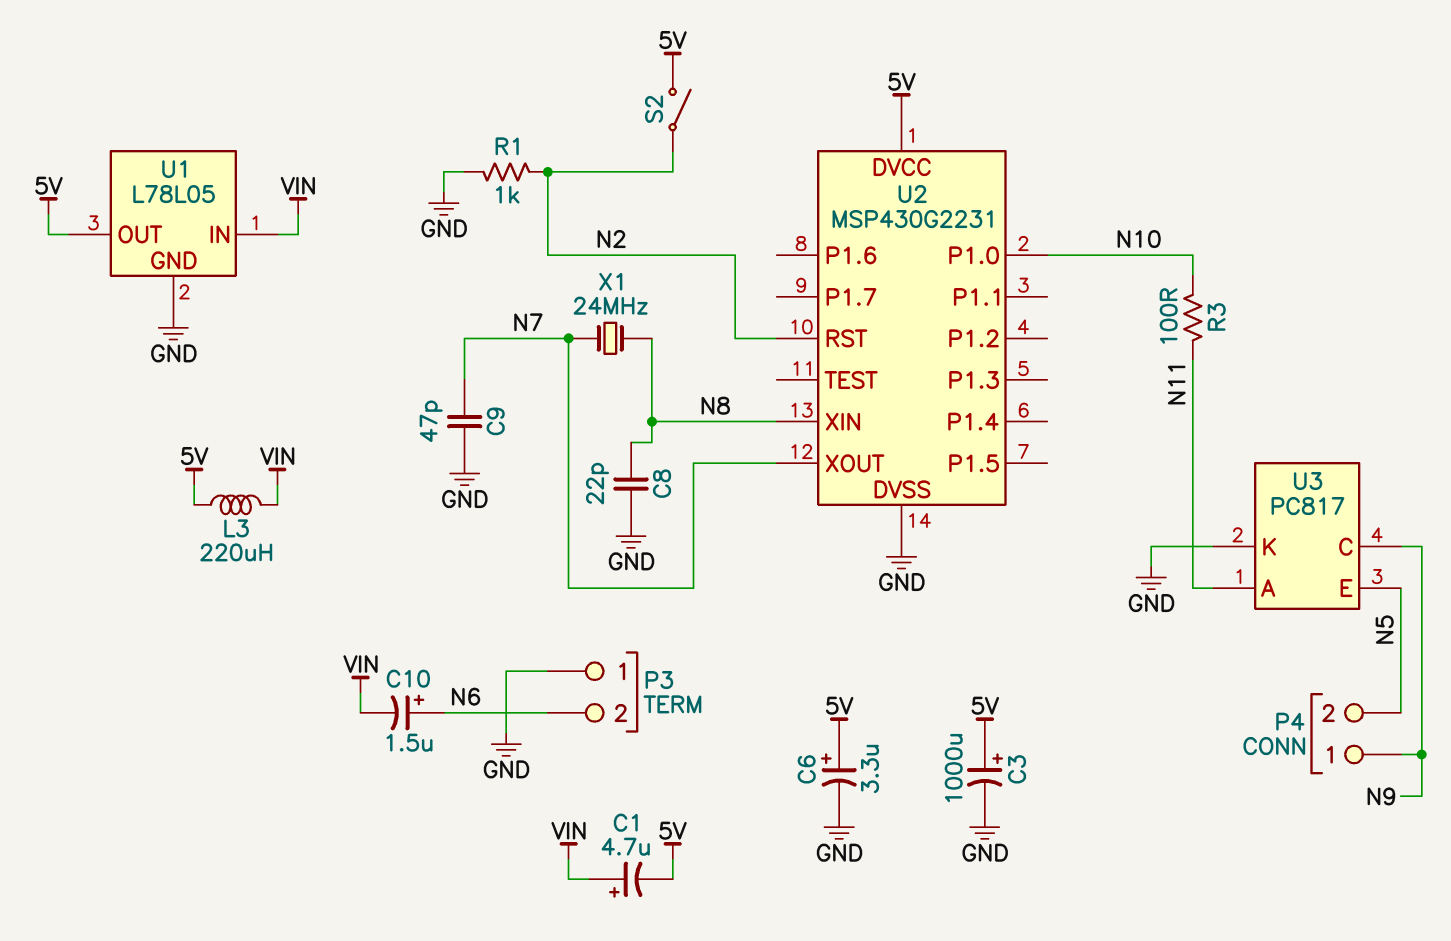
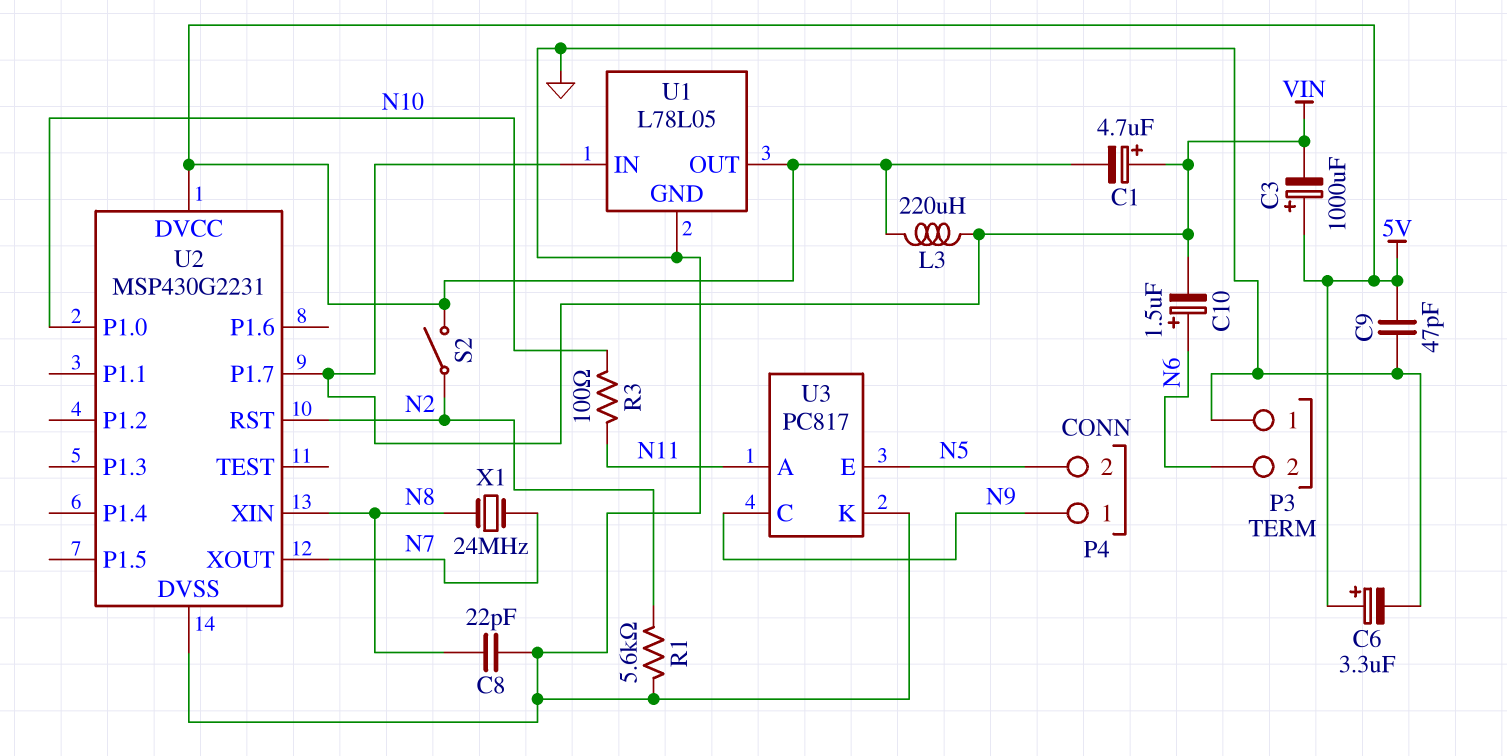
C3: 1000uF (plus 5V, minus GND) -> 1000uF (plus 5V, minus VIN)
C9: 47pF (GND, N7) -> 47pF (5V, GND)
R1: 1k (GND, N2) -> 5.6k (GND, N2)
U2 pin P1.7: none -> VIN

